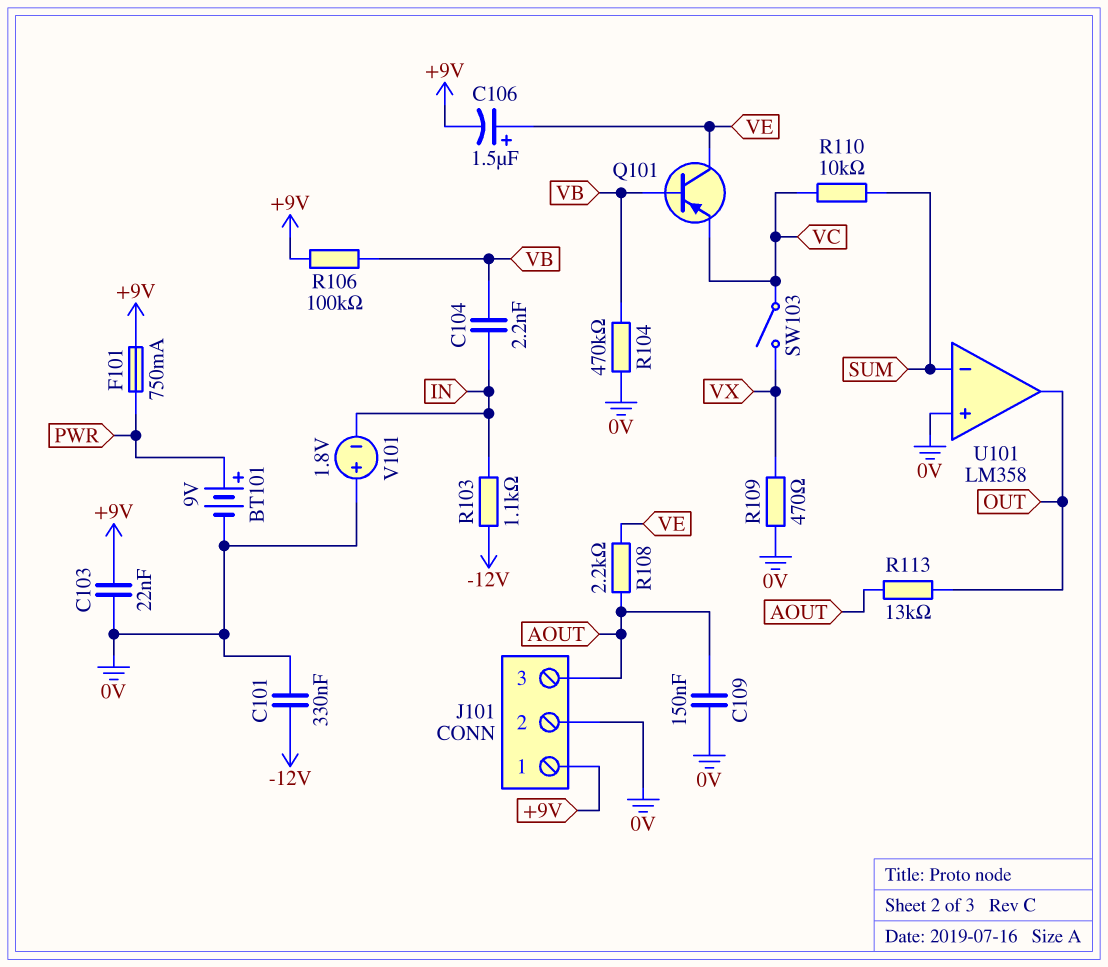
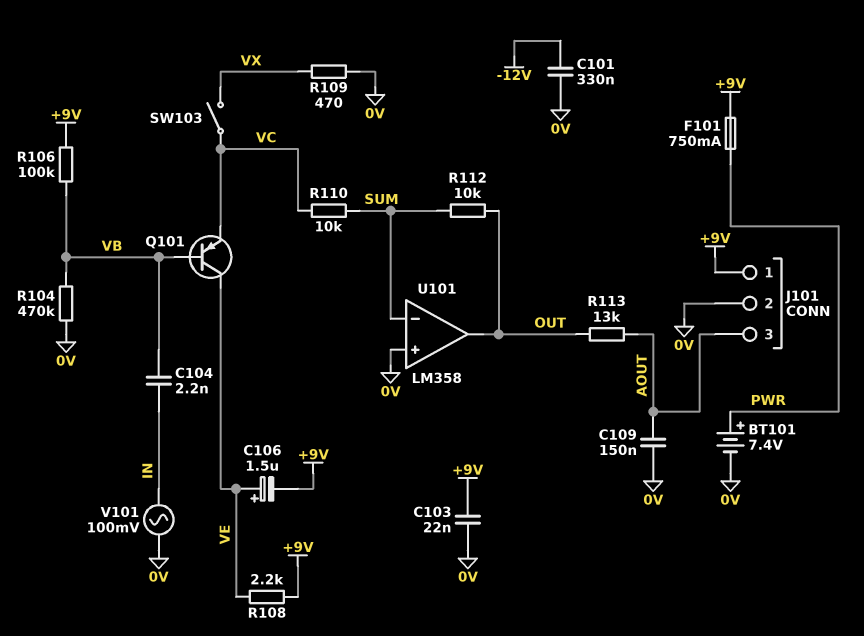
BT101: 9V (plus PWR, minus 0V) -> 7.4V (plus PWR, minus 0V)
R103: 1.1k (-12V, IN) -> none
R108: 2.2k (AOUT, VE) -> 2.2k (+9V, VE)
R112: none -> 10k (OUT, SUM)
V101: 1.8V (plus 0V, minus IN) -> AC 100mV (0V, IN)

